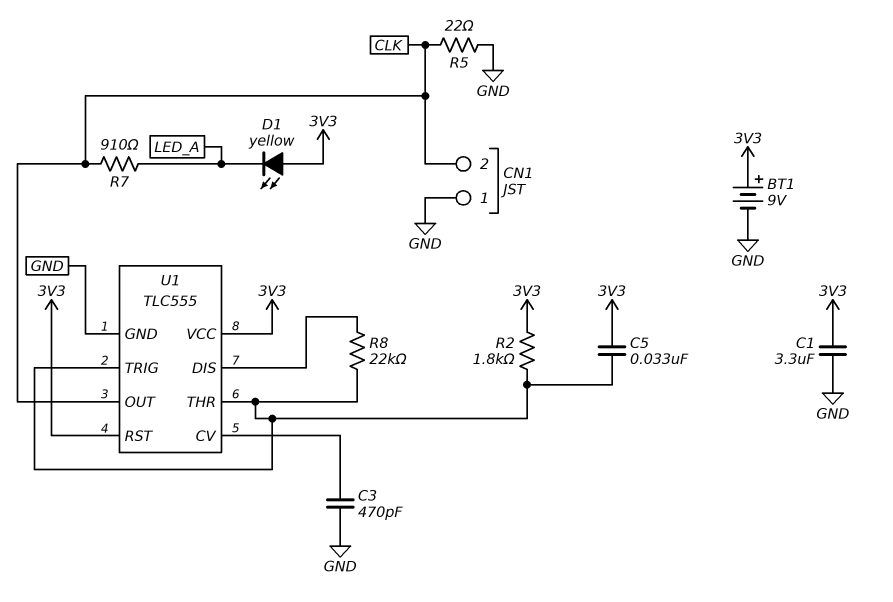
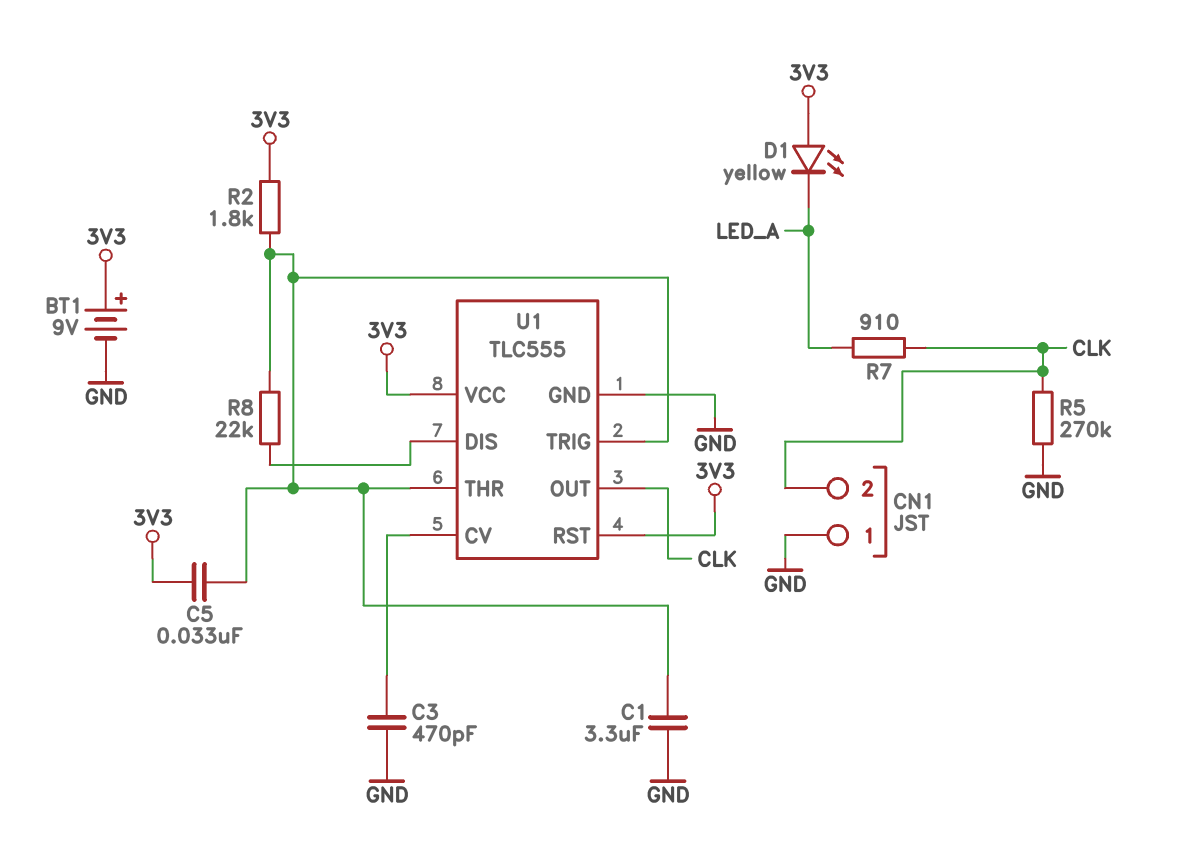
C1: 3.3uF (3V3, GND) -> 3.3uF (GND, U1/THR)
R5: 22 (CLK, GND) -> 270k (CLK, GND)

